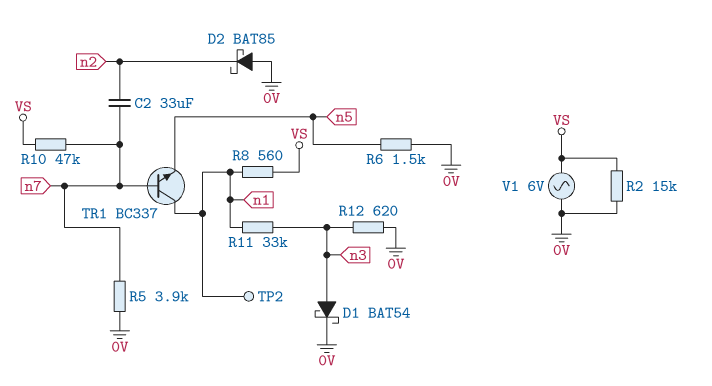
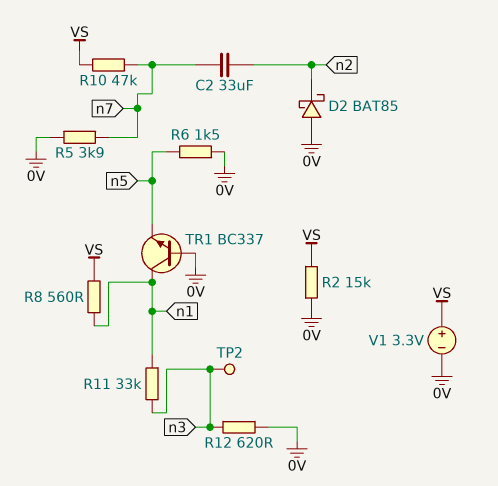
D1: schottky BAT54 (A n3, K 0V) -> none
TP2: test point (n1) -> test point (n3)
TR1: NPN BC337 (B n7, C n1, E n5) -> NPN BC337 (B 0V, C n1, E n5)
V1: AC 6V (0V, VS) -> 3.3V (plus VS, minus 0V)

